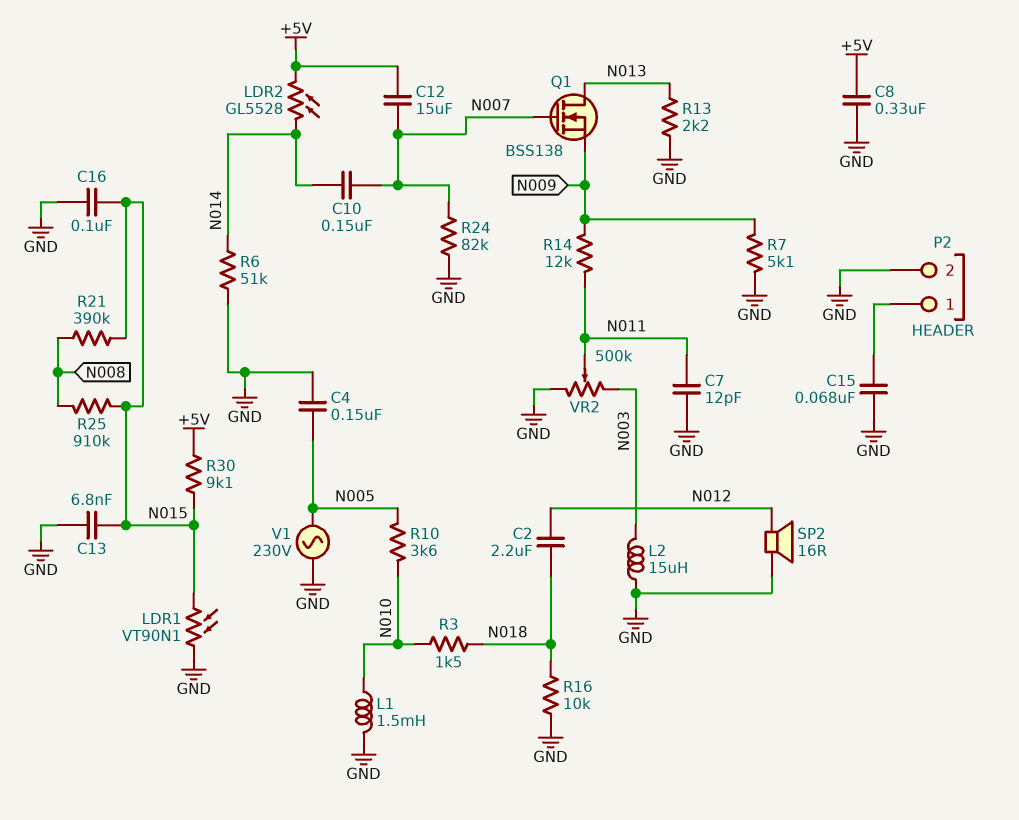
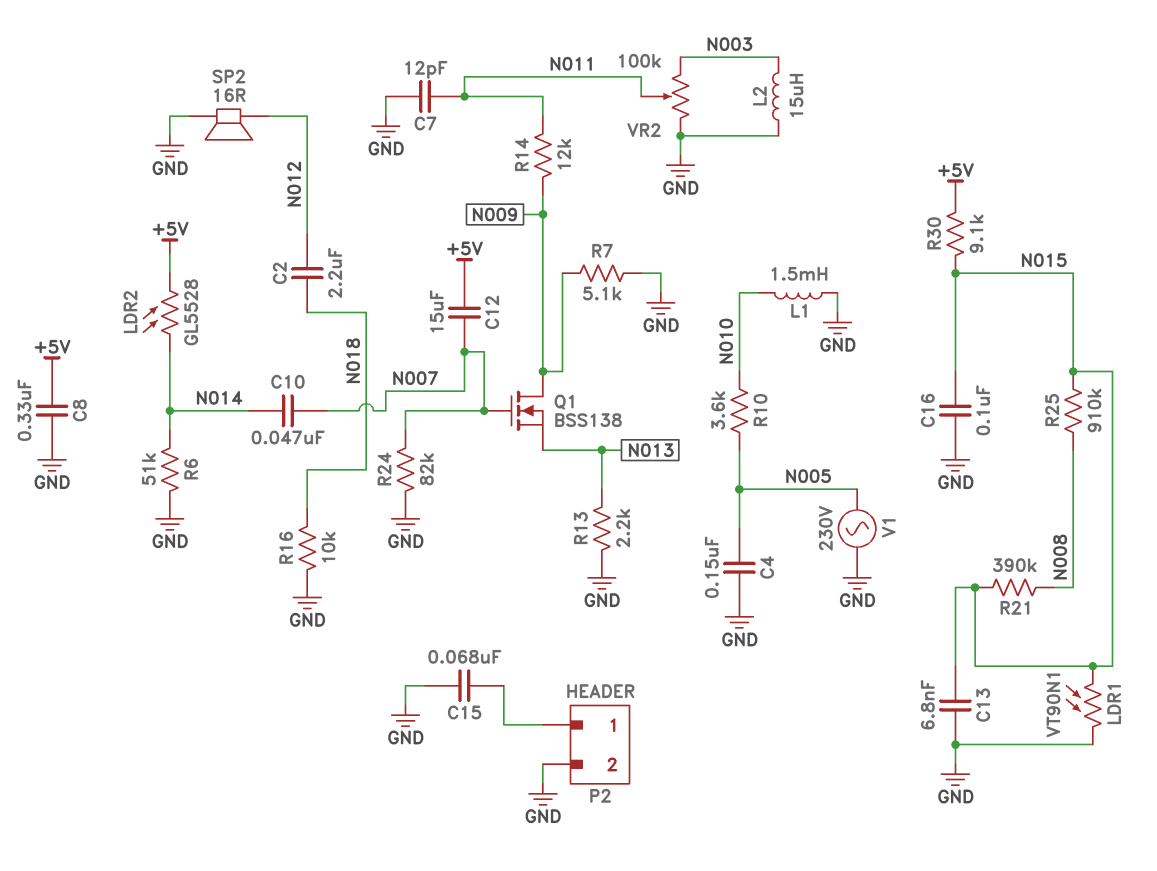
C10: 150nF (N007, N014) -> 47nF (N007, N014)
Q1: NMOS BSS138 (G N007, D N013, S N009) -> NMOS BSS138 (G N007, D N009, S N013)
R3: 1.5k (N010, N018) -> none
VR2: 500k (GND, N003, wiper N011) -> 100k (GND, N003, wiper N011)

